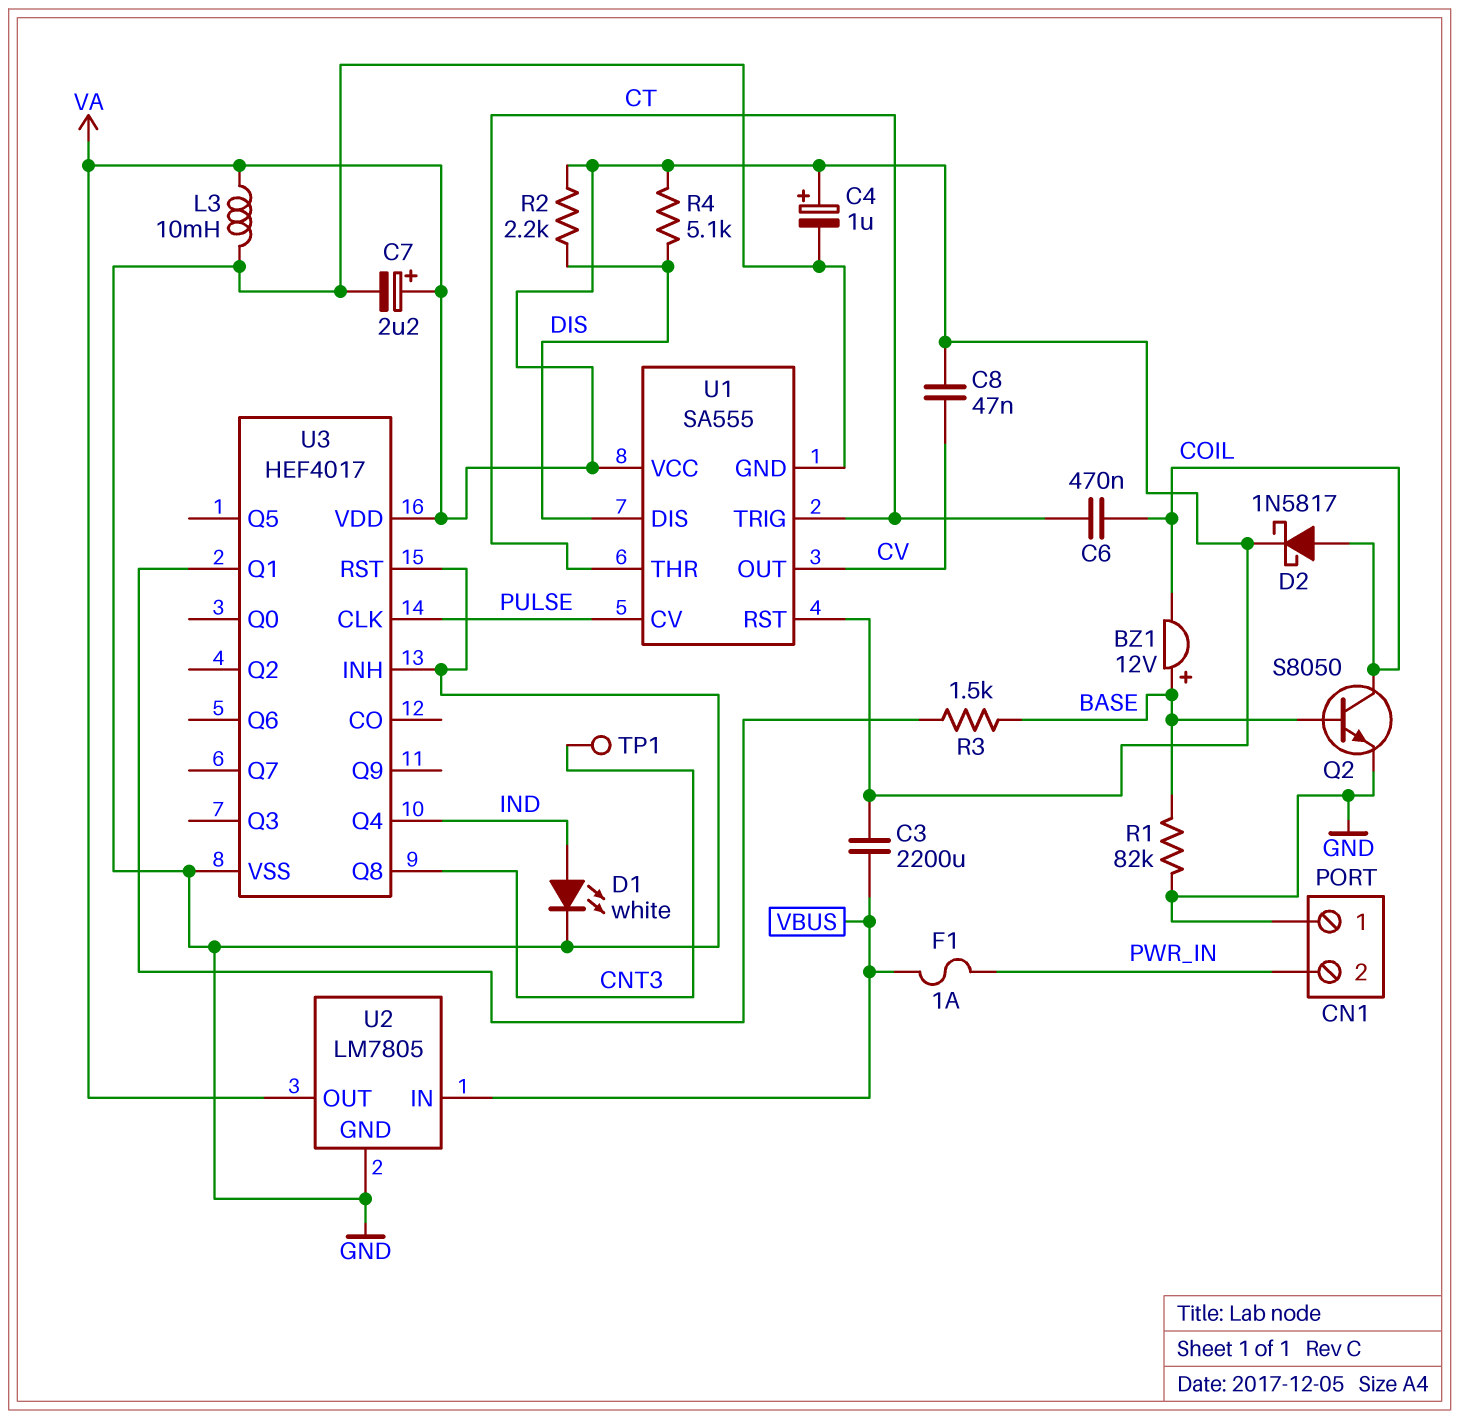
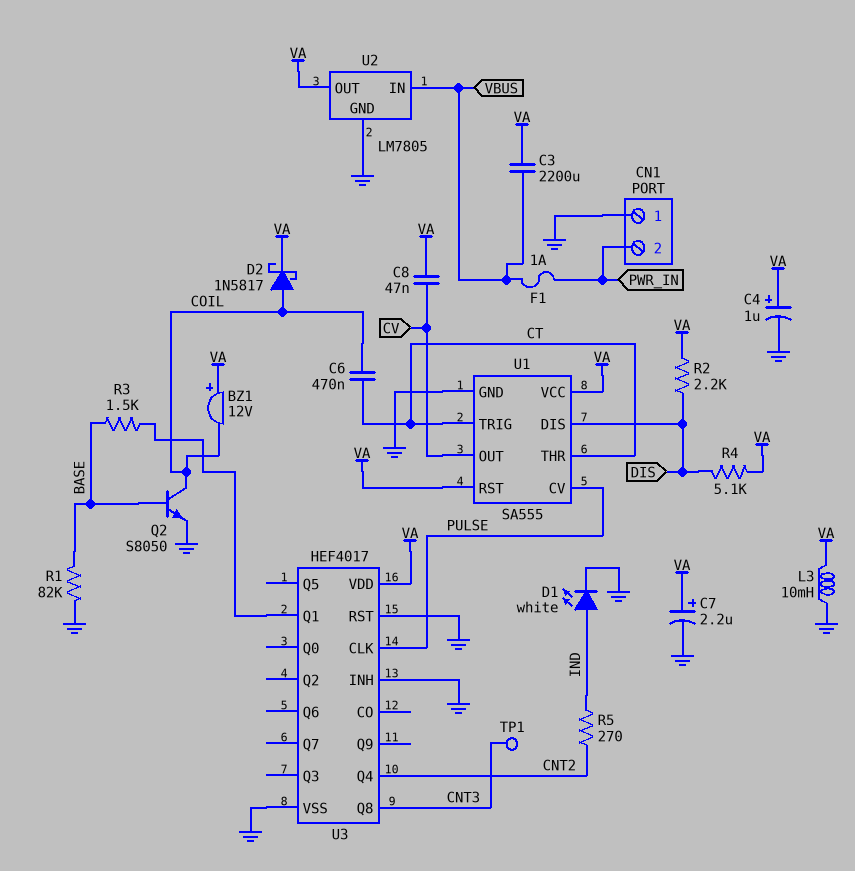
BZ1: buzzer 12V (plus BASE, minus COIL) -> buzzer 12V (plus VA, minus COIL)
R5: none -> 270 (CNT2, IND)
U3 pin Q4: IND -> CNT2

